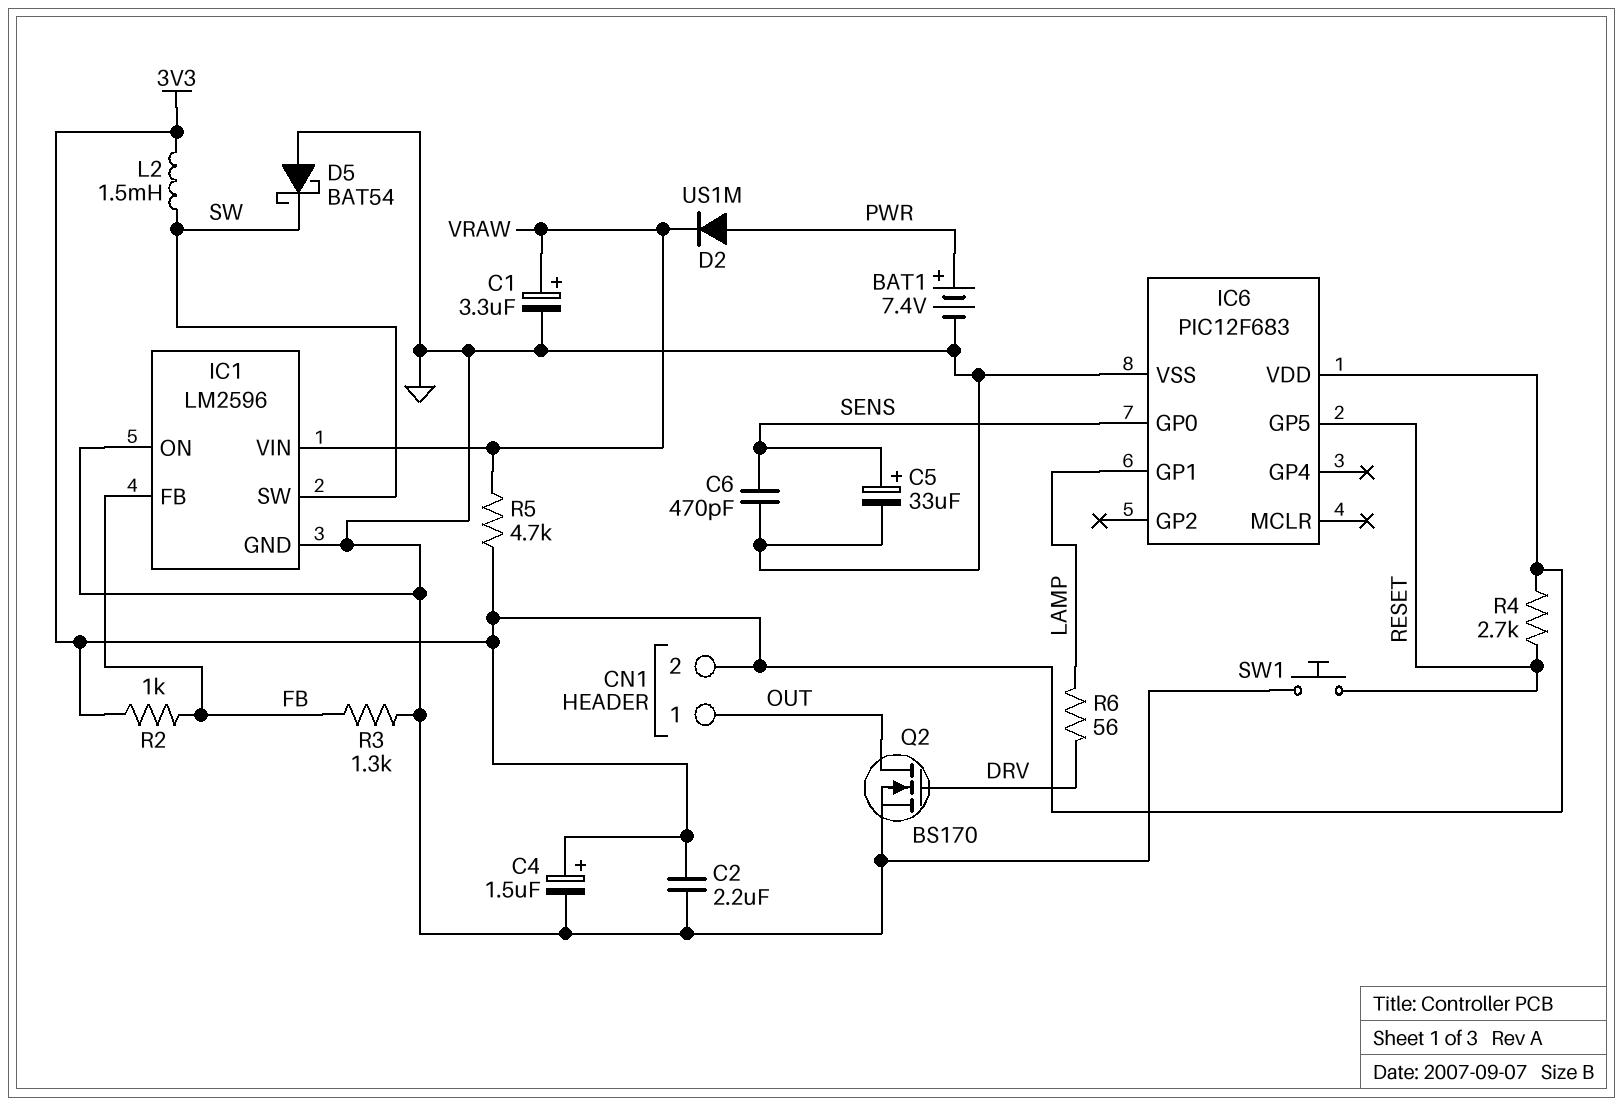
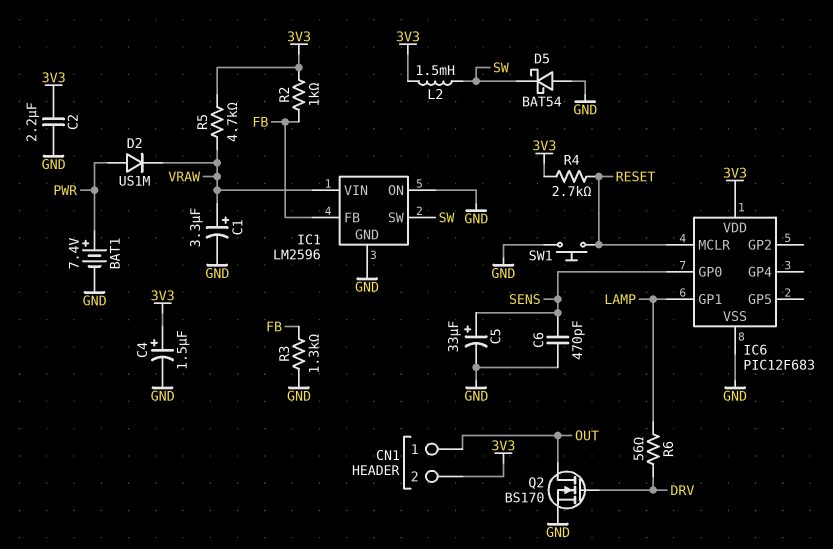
IC6 pin GP5: RESET -> none
IC6 pin MCLR: none -> RESET

